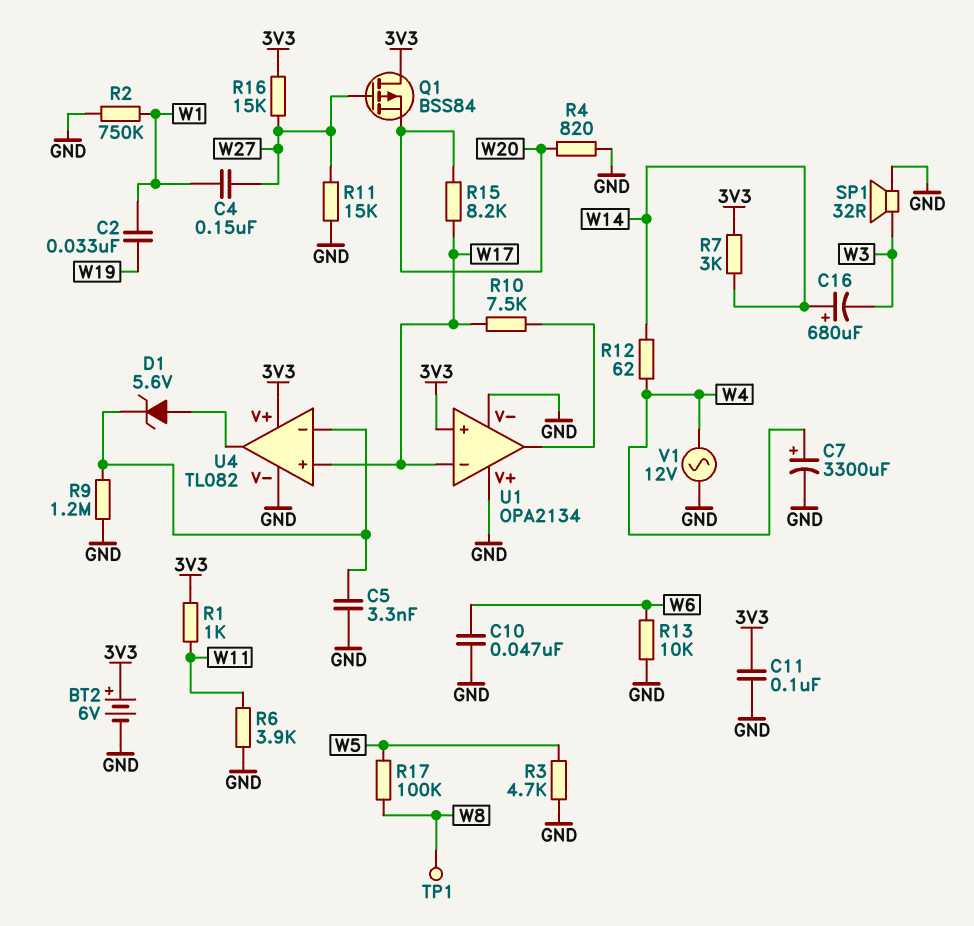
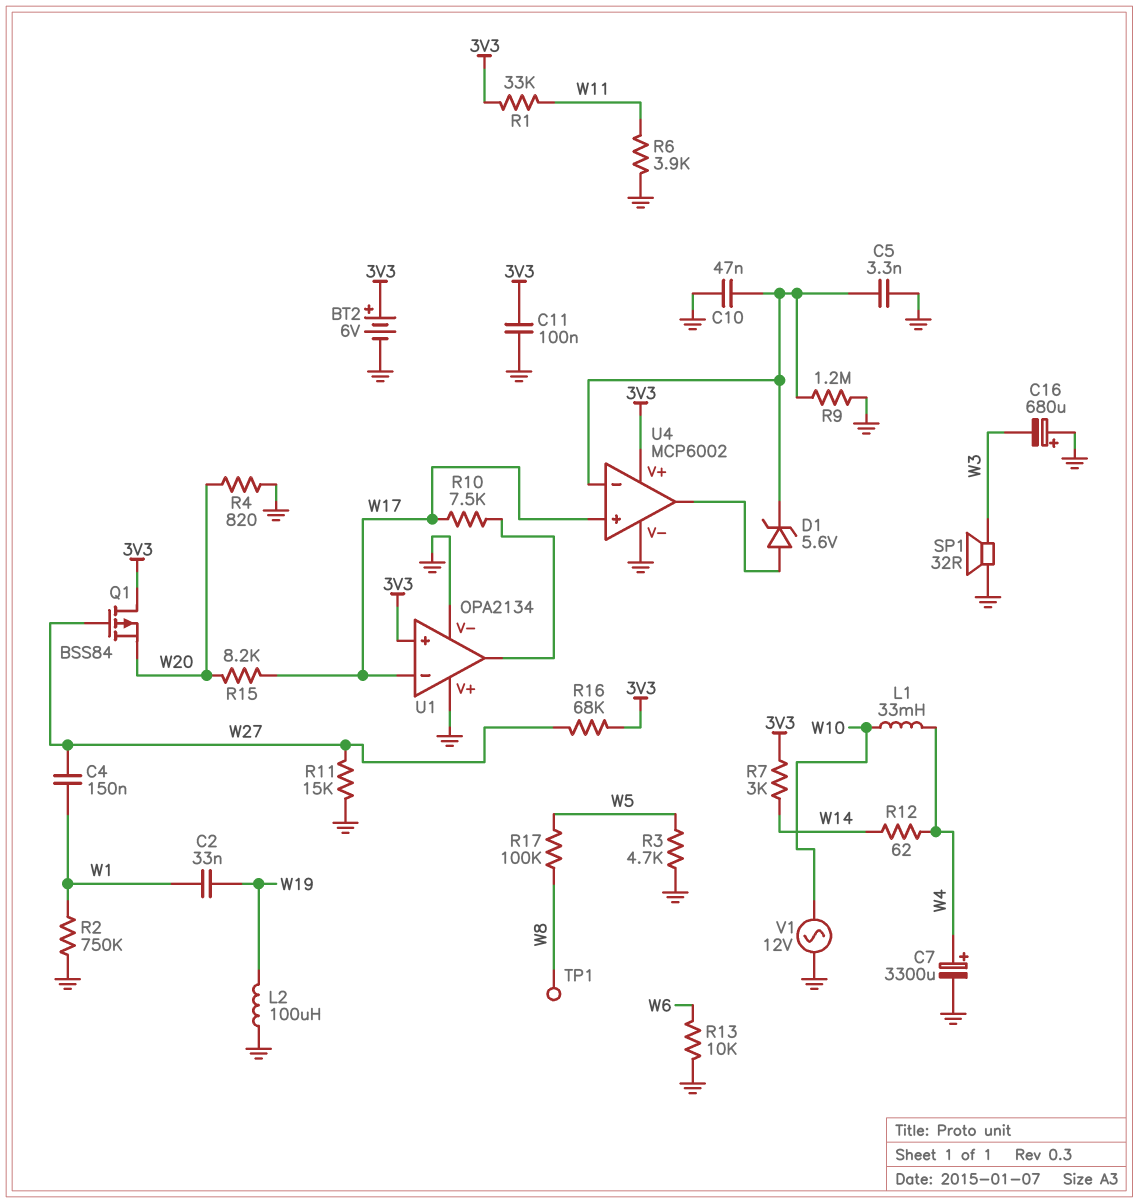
C10: 47nF (GND, W6) -> 47nF (GND, U4/in-)
C16: 680uF (plus W14, minus W3) -> 680uF (plus GND, minus W3)
L1: none -> 33mH (W4, W10)
L2: none -> 100uH (GND, W19)
R1: 1k (3V3, W11) -> 33k (3V3, W11)
R16: 15k (3V3, W27) -> 68k (3V3, W27)
U4: TL082 -> MCP6002
V1: AC 12V (GND, W4) -> AC 12V (GND, W10)

